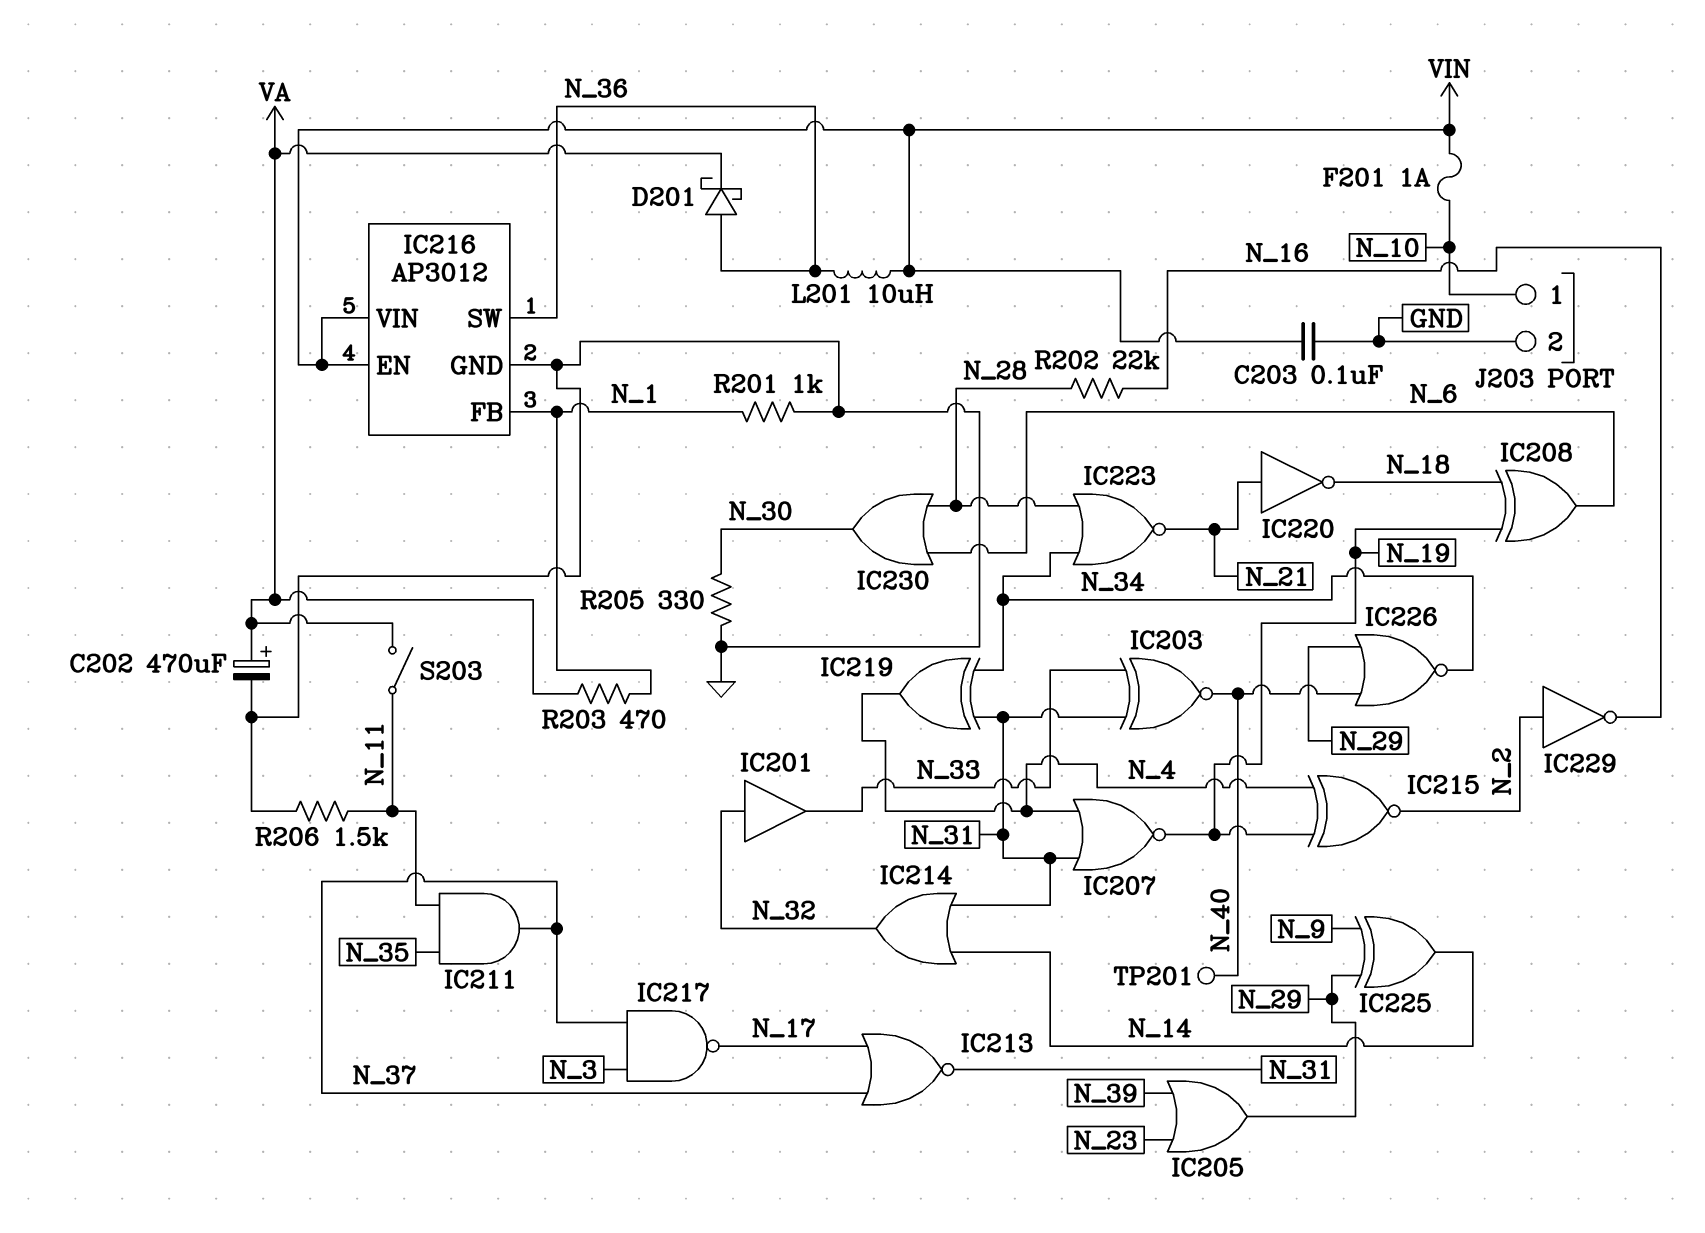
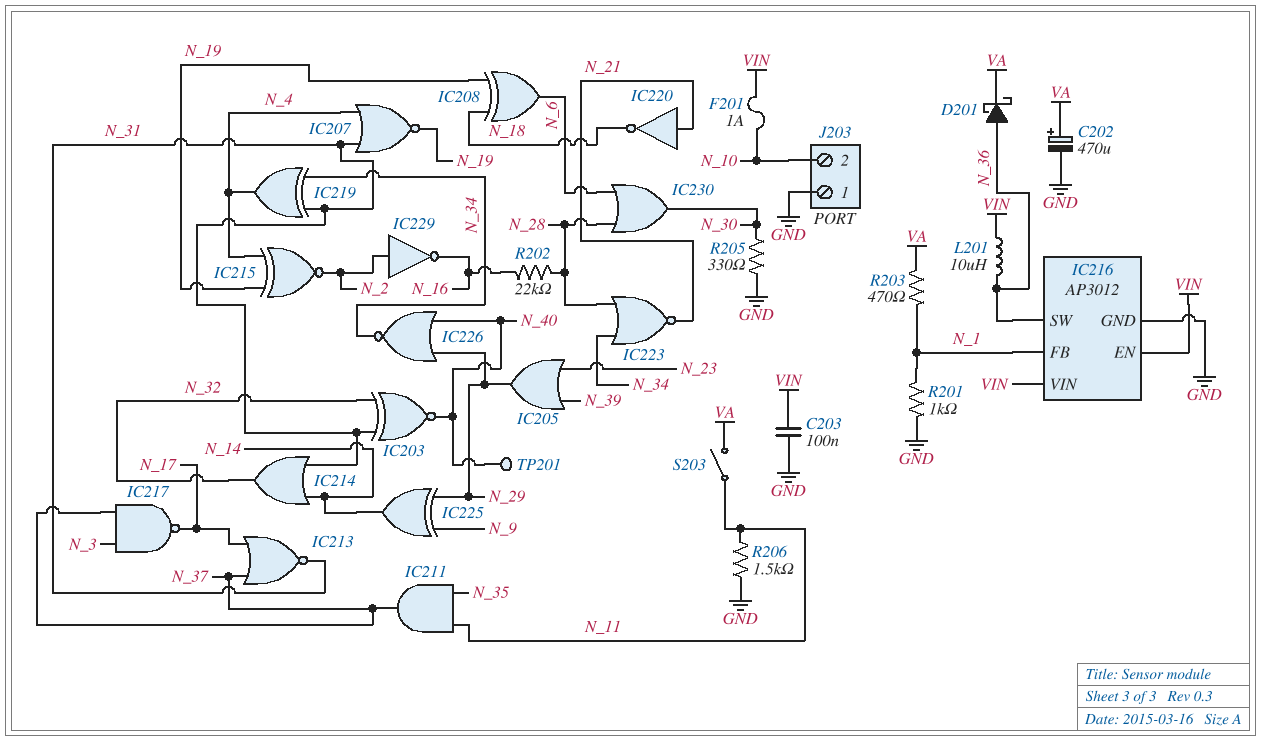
IC201: buffer (in N_32, out N_33) -> none
IC203: XNOR (in N_31, in N_33, out N_40) -> XNOR (in N_31, in N_32, out N_40)
J203 pin 1: N_10 -> GND
J203 pin 2: GND -> N_10

